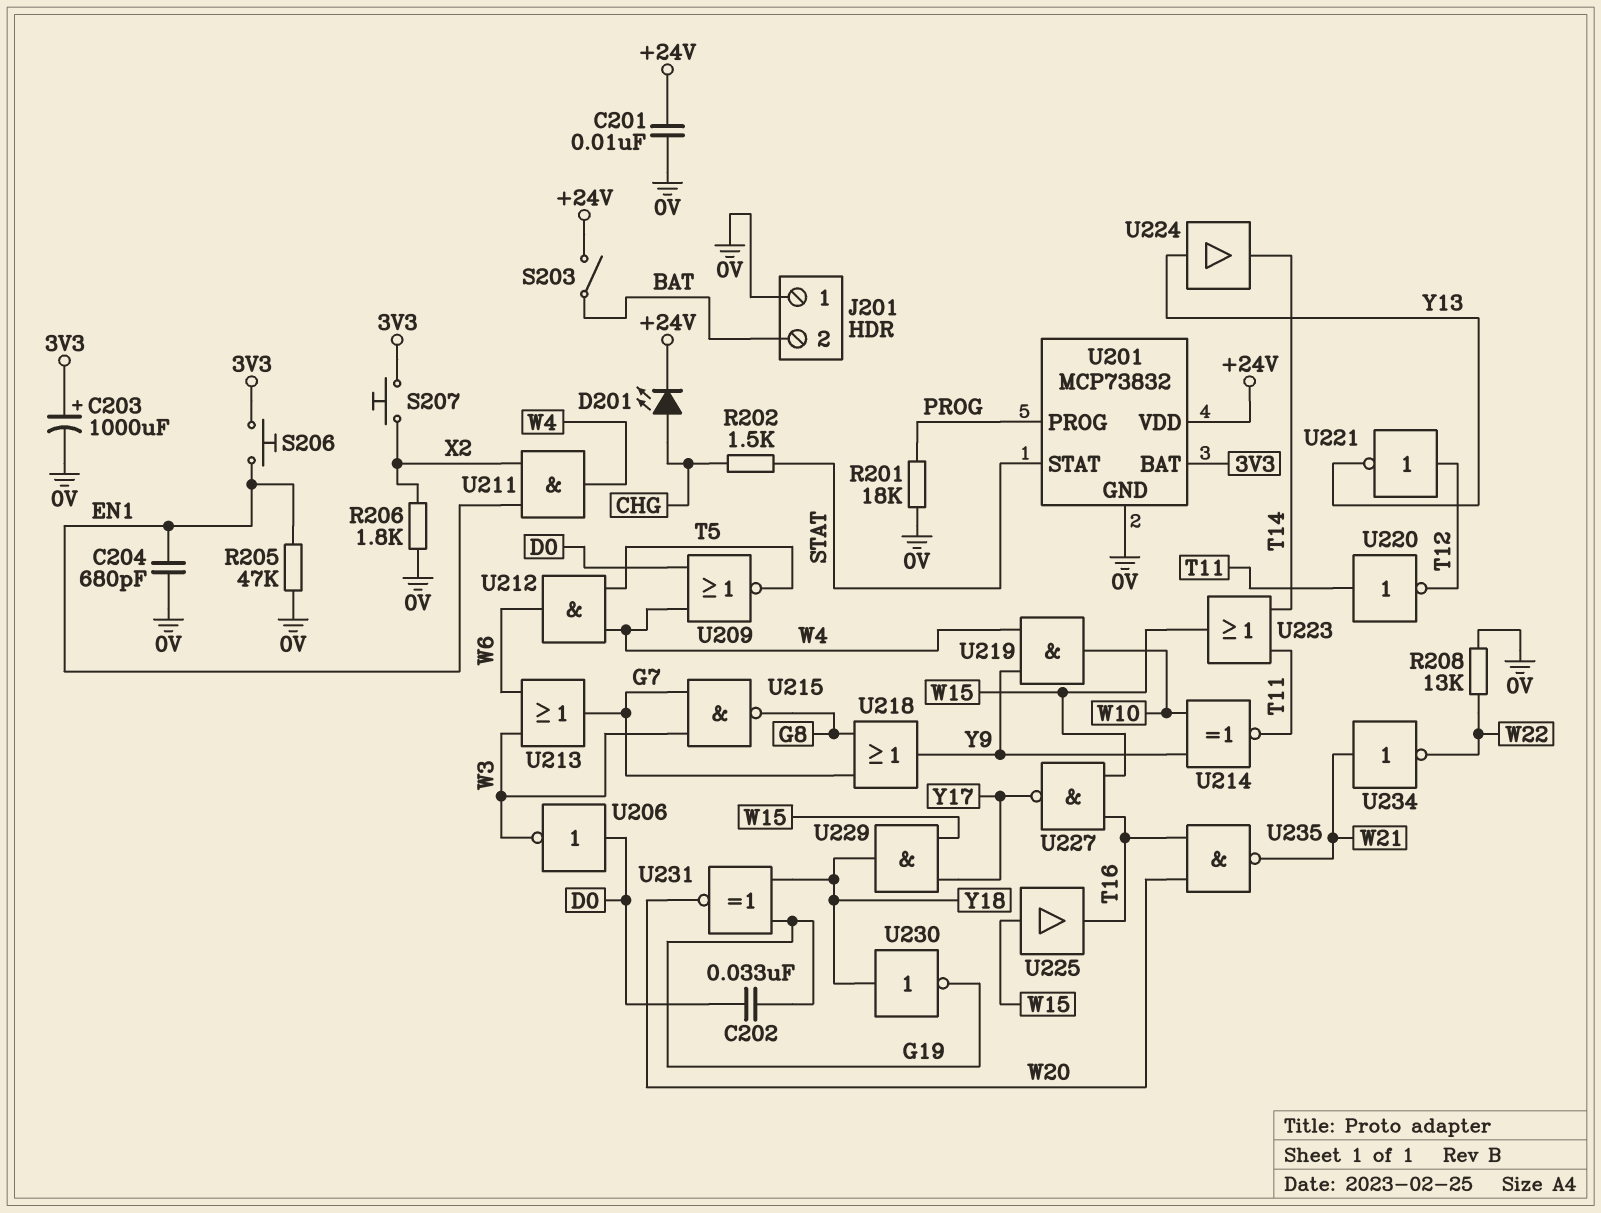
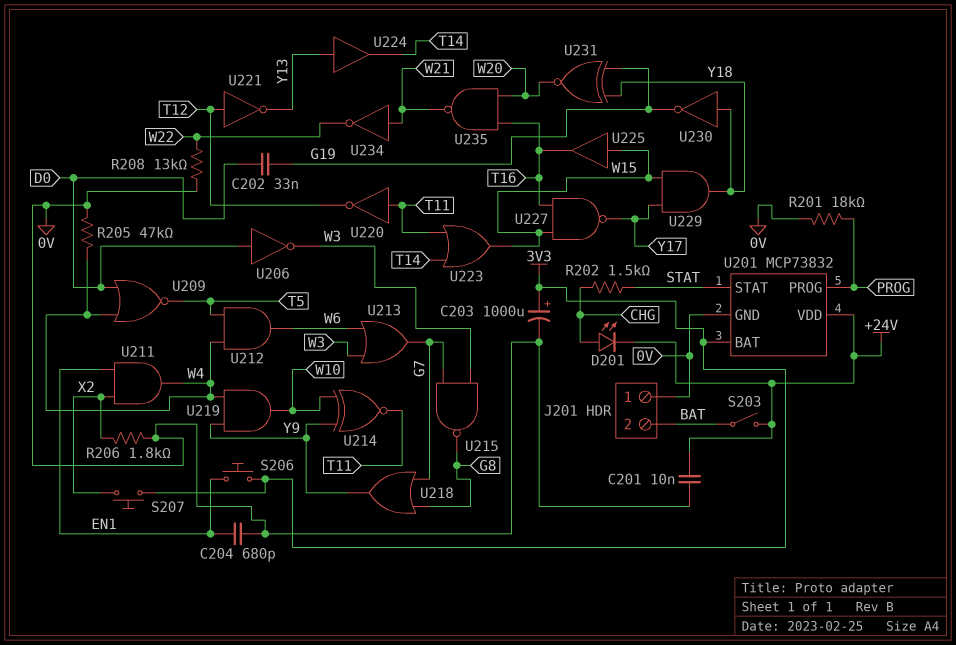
R205: 47k (0V, EN1) -> 47k (0V, W4)

